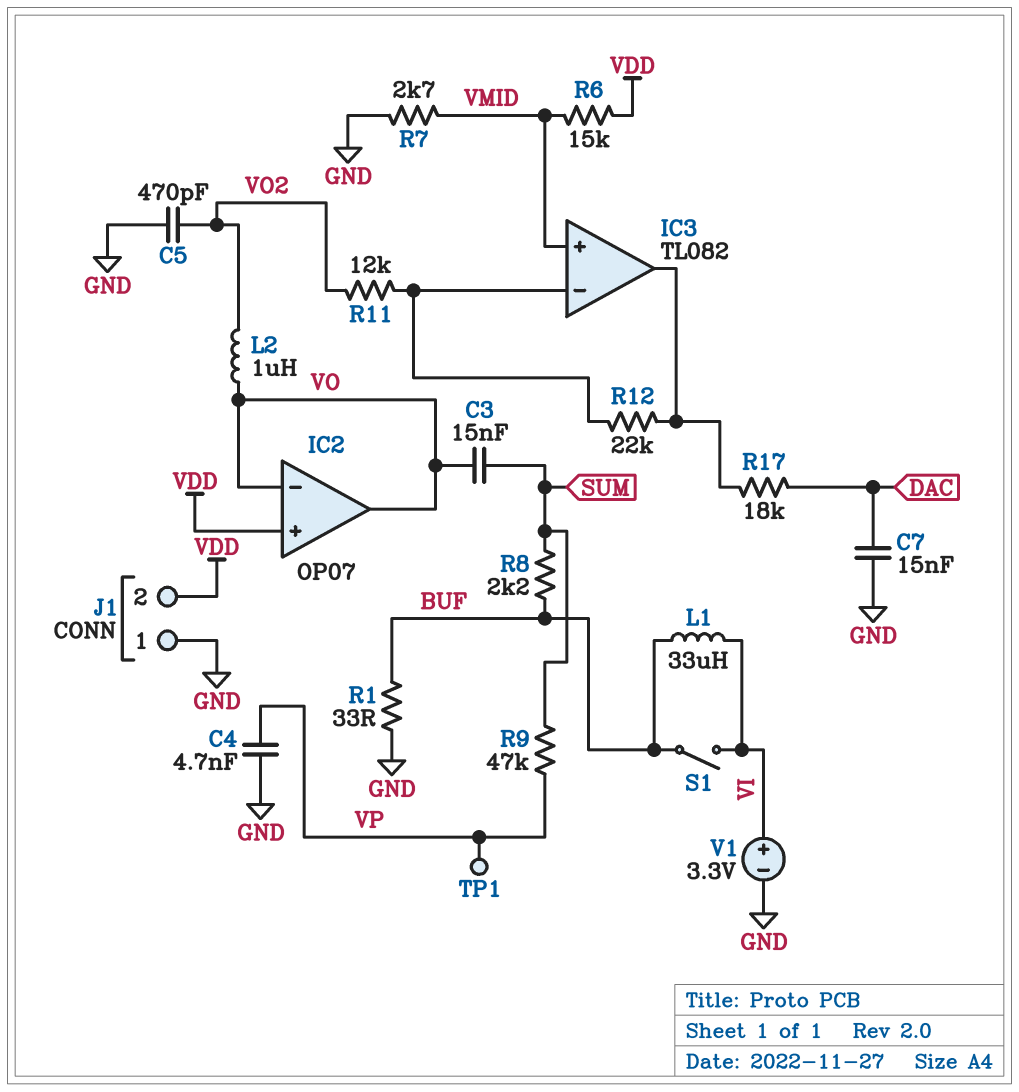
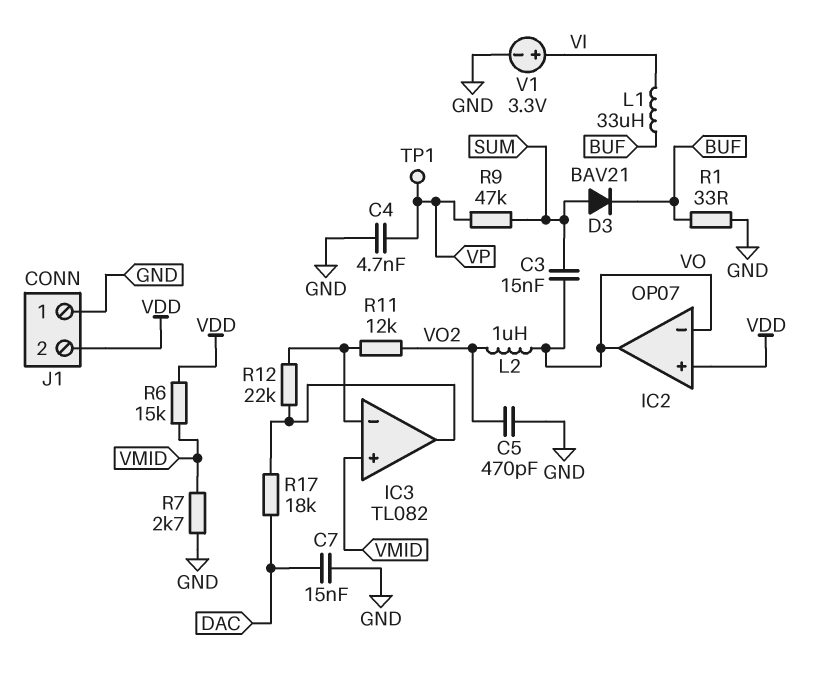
D3: none -> diode BAV21 (A SUM, K BUF)
R8: 2.2k (BUF, SUM) -> none
S1: switch (BUF, VI) -> none

